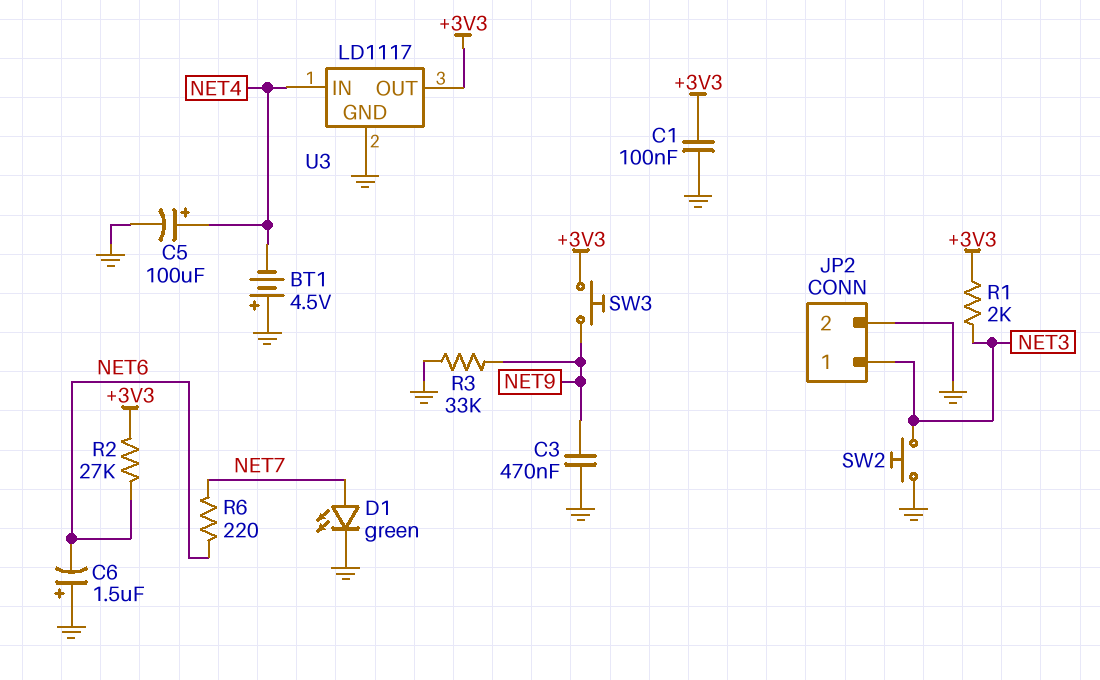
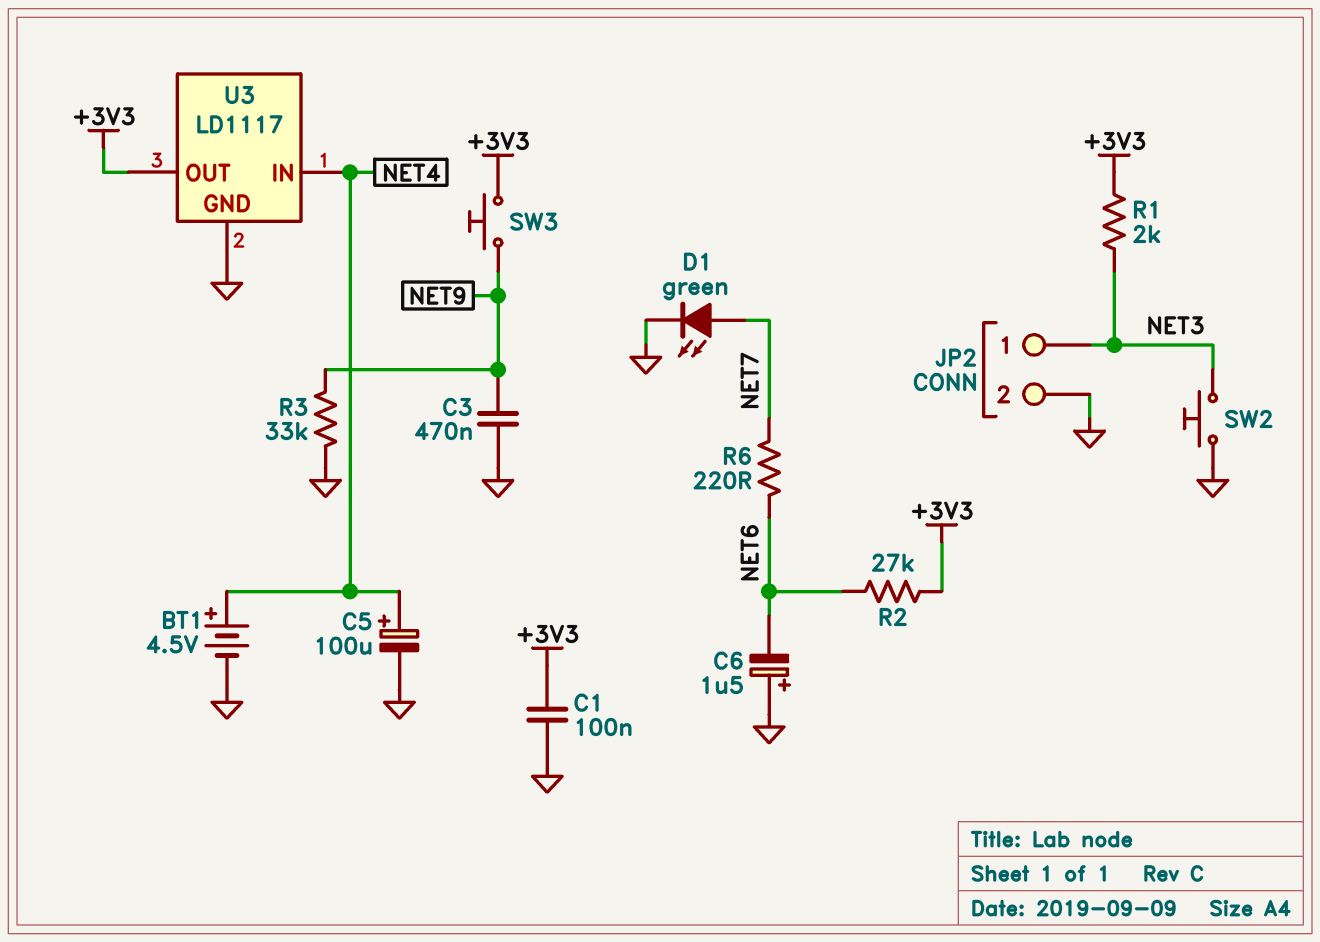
BT1: 4.5V (plus GND, minus NET4) -> 4.5V (plus NET4, minus GND)

